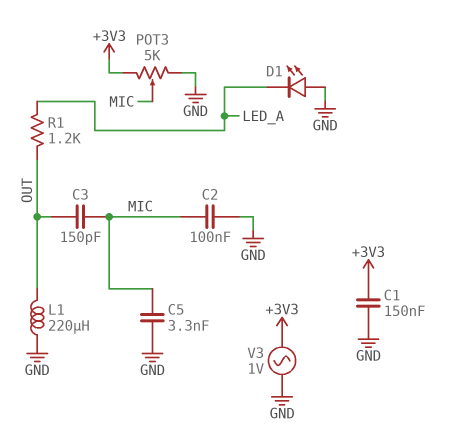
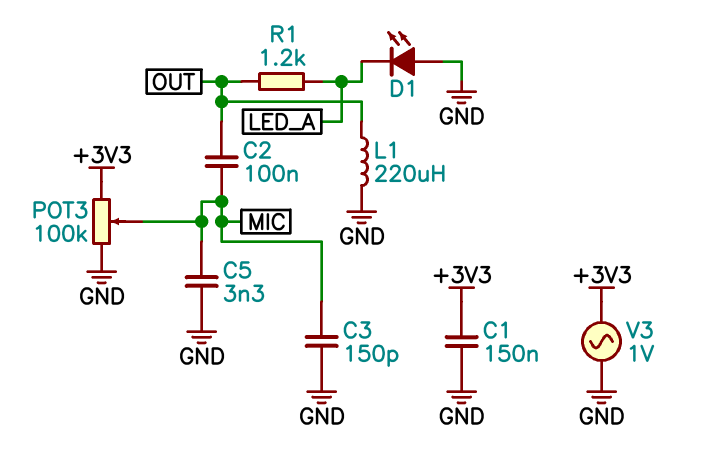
C2: 100nF (GND, MIC) -> 100nF (MIC, OUT)
C3: 150pF (MIC, OUT) -> 150pF (GND, MIC)
POT3: 5k (+3V3, GND, wiper MIC) -> 100k (+3V3, GND, wiper MIC)

